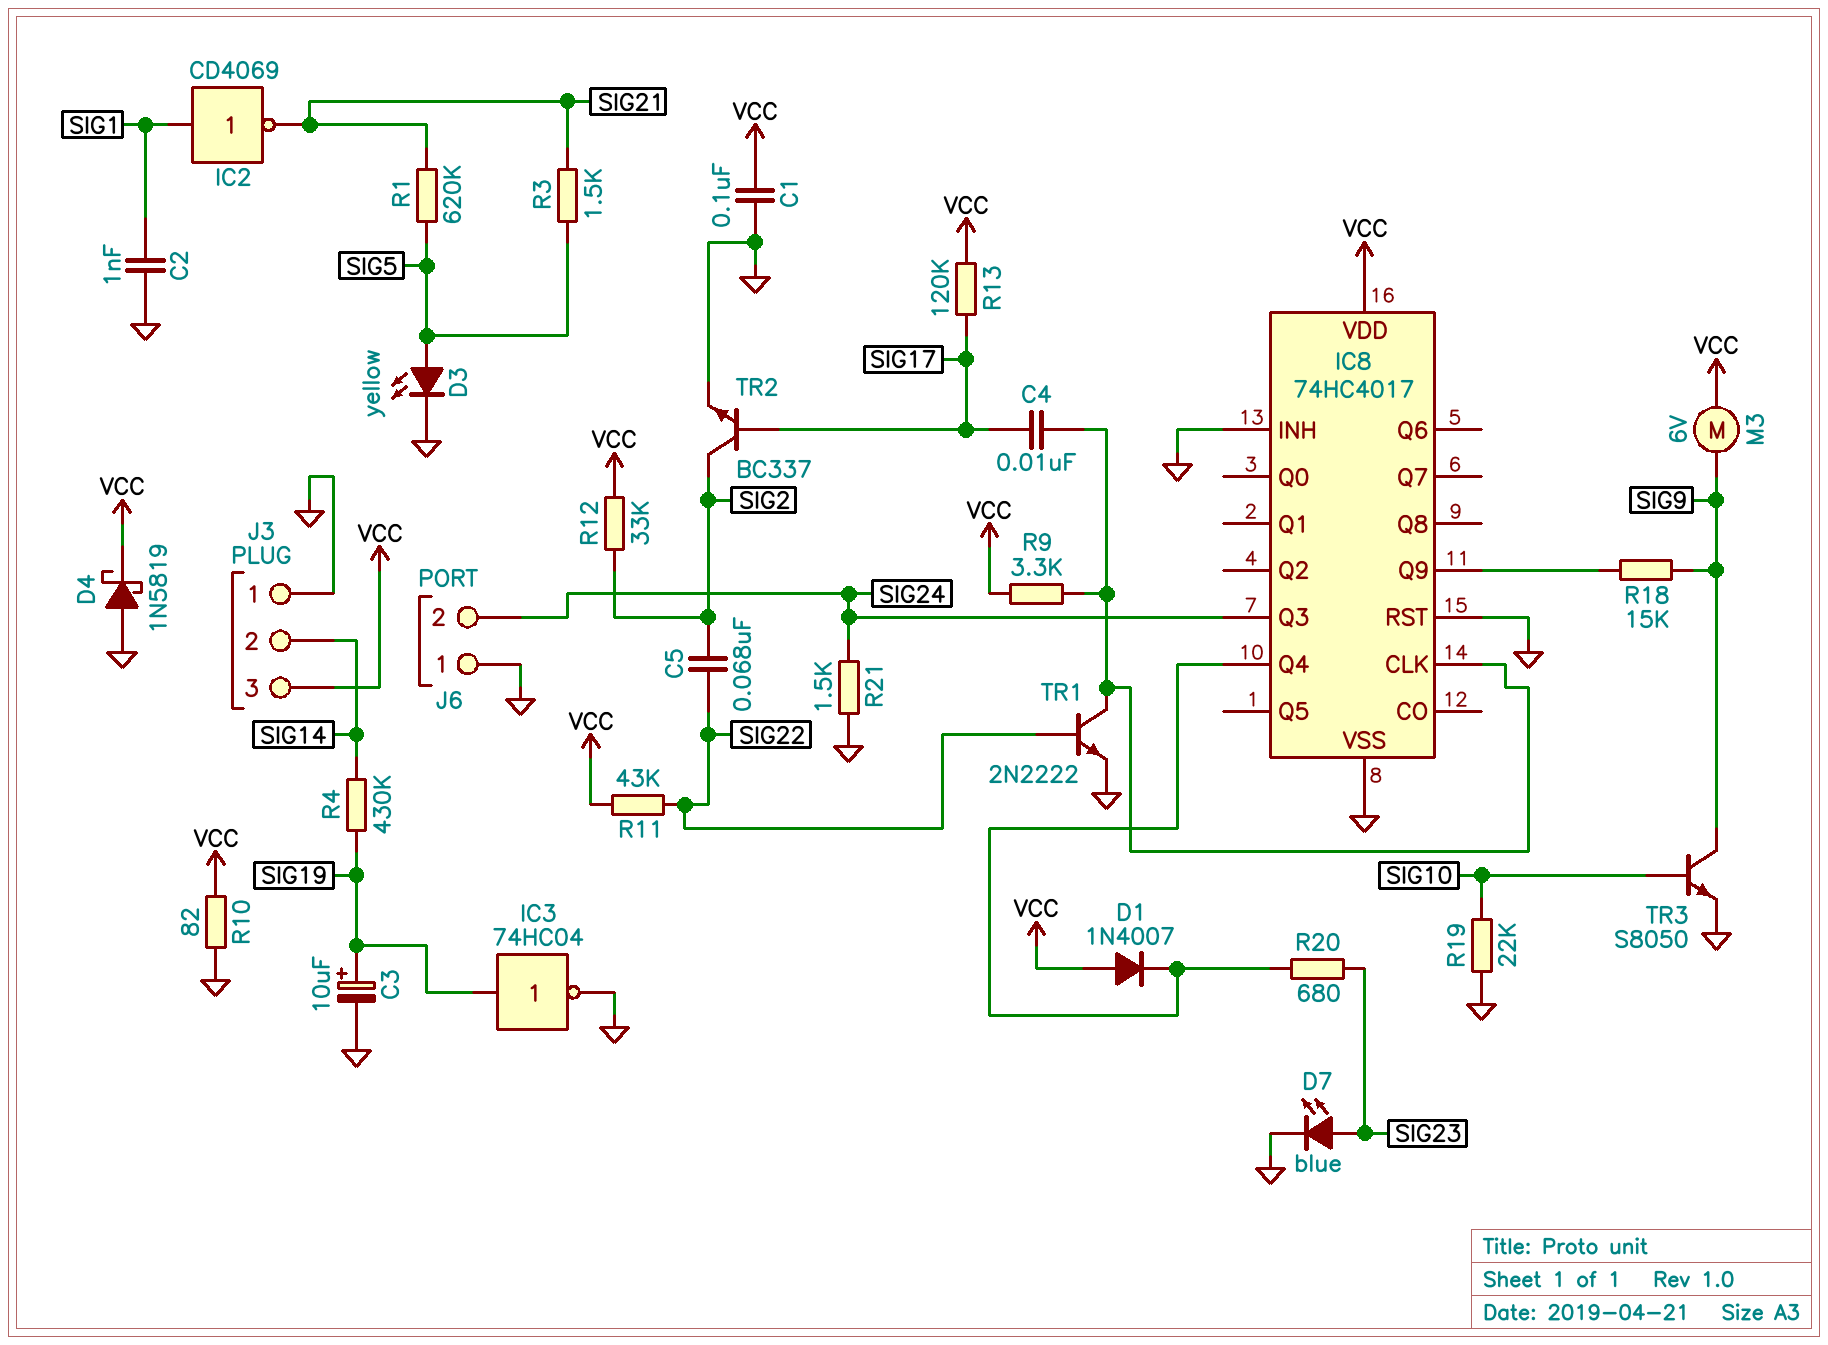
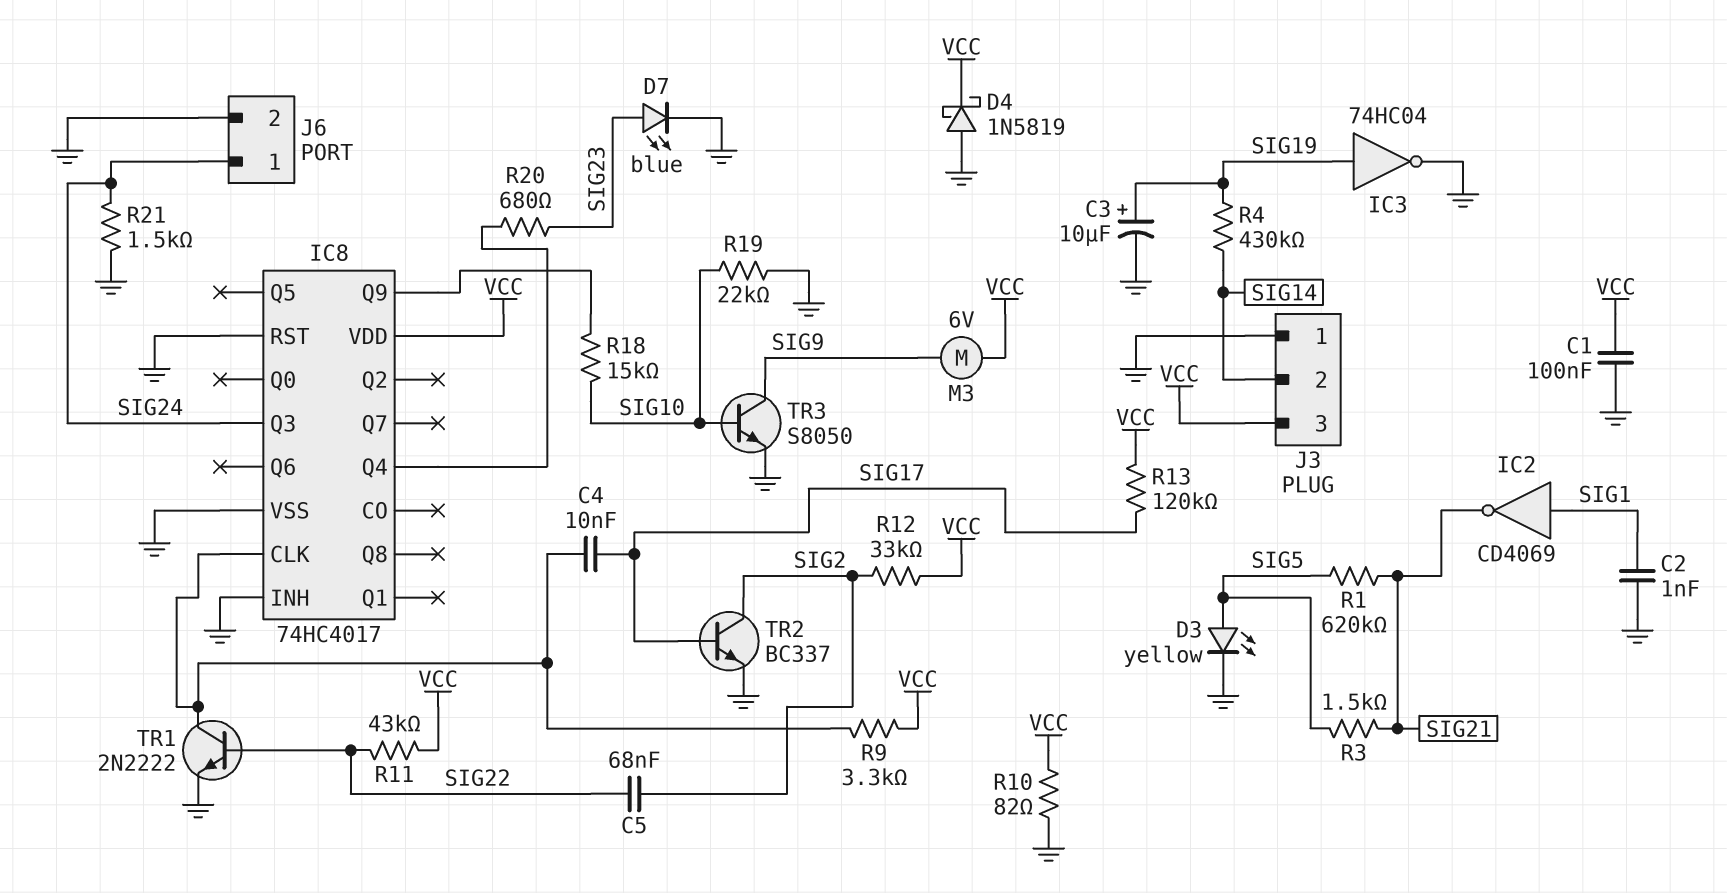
D1: diode 1N4007 (A VCC, K IC8/Q4) -> none
J6 pin 1: GND -> SIG24
J6 pin 2: SIG24 -> GND
R18: 15k (IC8/Q9, SIG9) -> 15k (IC8/Q9, SIG10)

